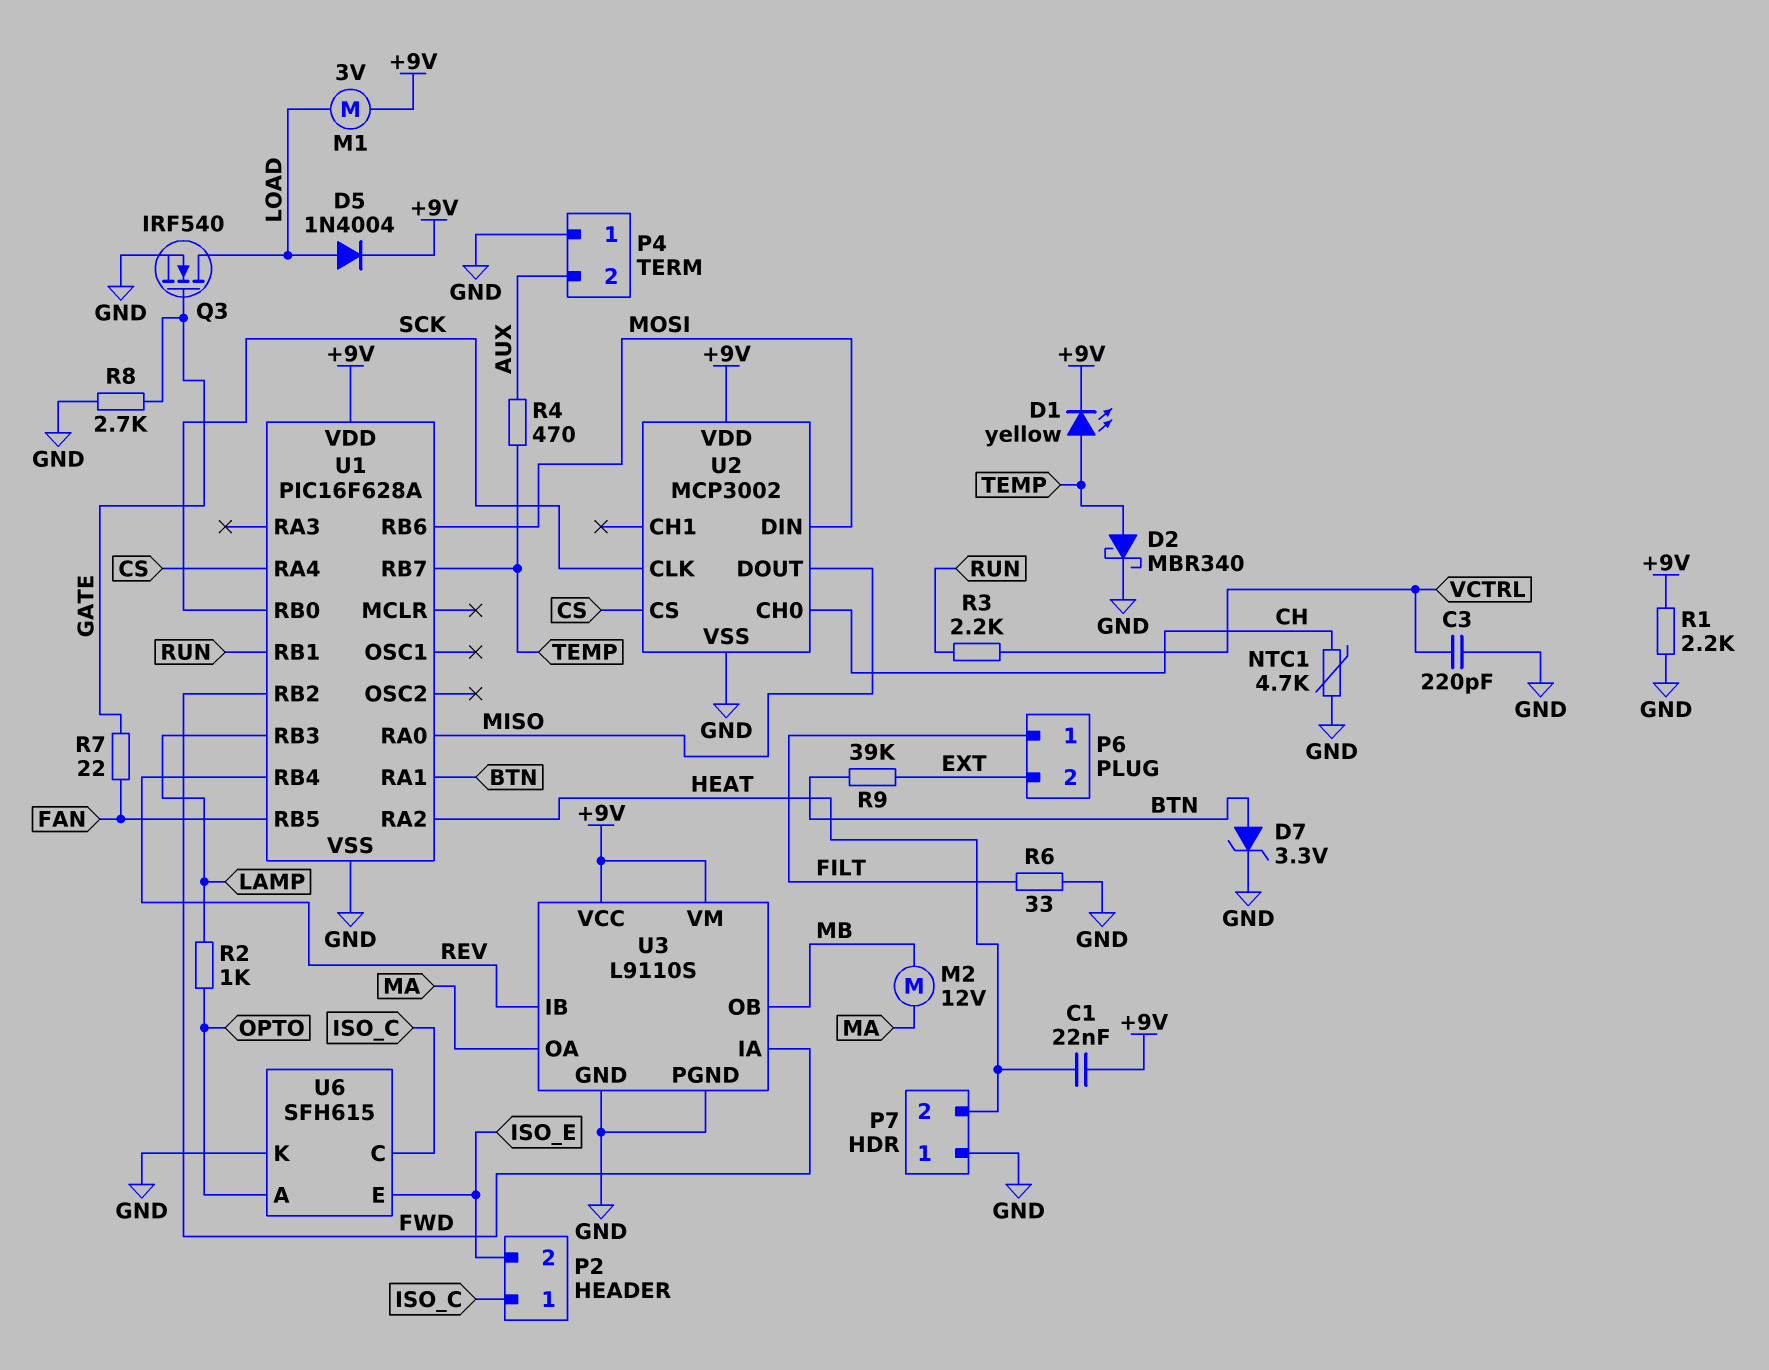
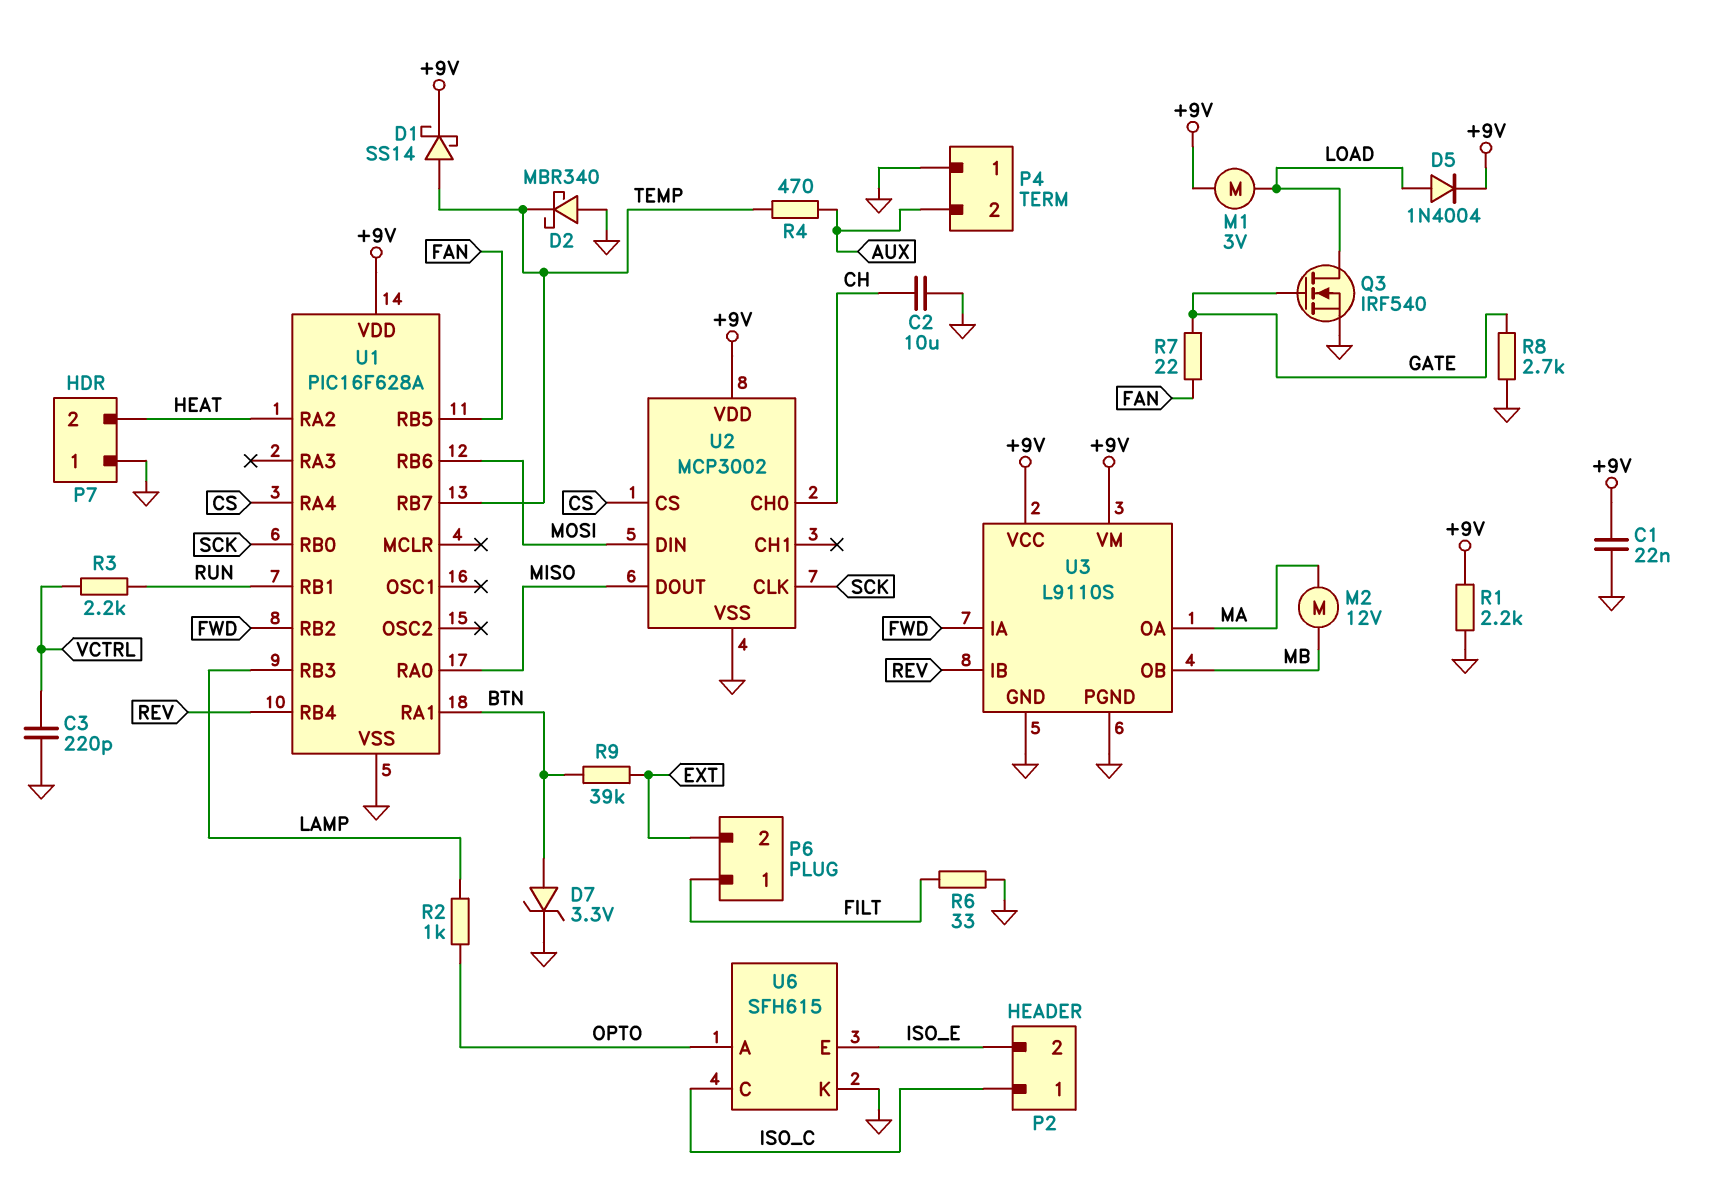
C1: 22nF (+9V, HEAT) -> 22nF (+9V, GND)
C2: none -> 10uF (CH, GND)
D1: LED yellow (A TEMP, K +9V) -> schottky SS14 (A TEMP, K +9V)
D2: schottky MBR340 (A TEMP, K GND) -> schottky MBR340 (A GND, K TEMP)
NTC1: 4.7k (CH, GND) -> none

